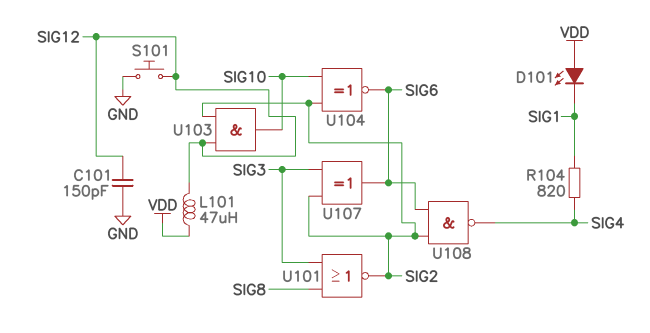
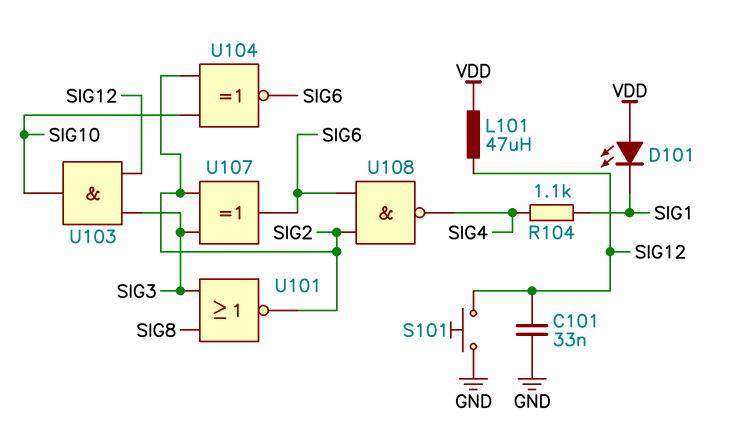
C101: 150pF (GND, SIG12) -> 33nF (GND, SIG12)
R104: 820 (SIG1, SIG4) -> 1.1k (SIG1, SIG4)
U103: AND (in SIG2, in SIG12, out SIG10) -> AND (in SIG3, in SIG12, out SIG10)

